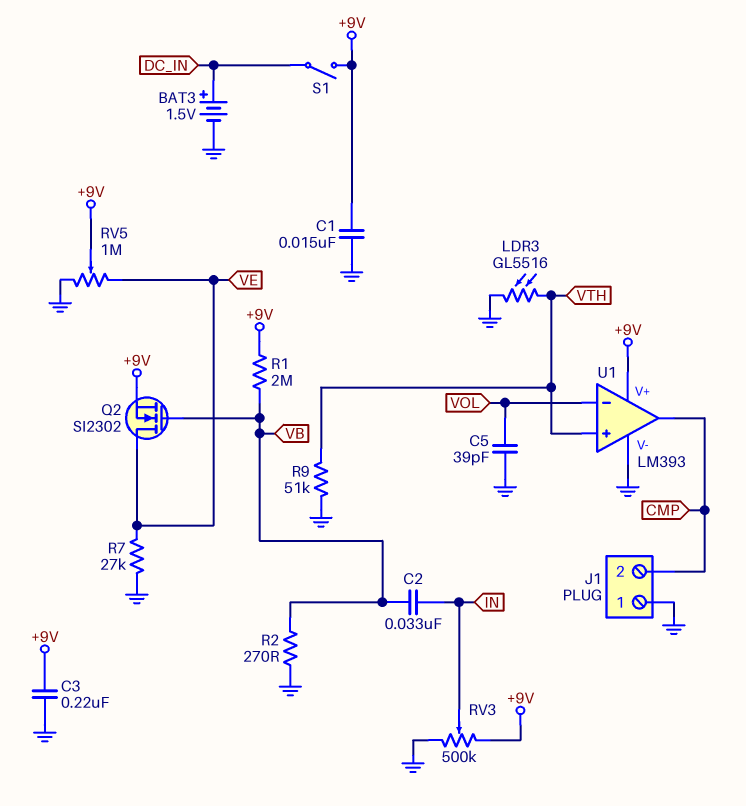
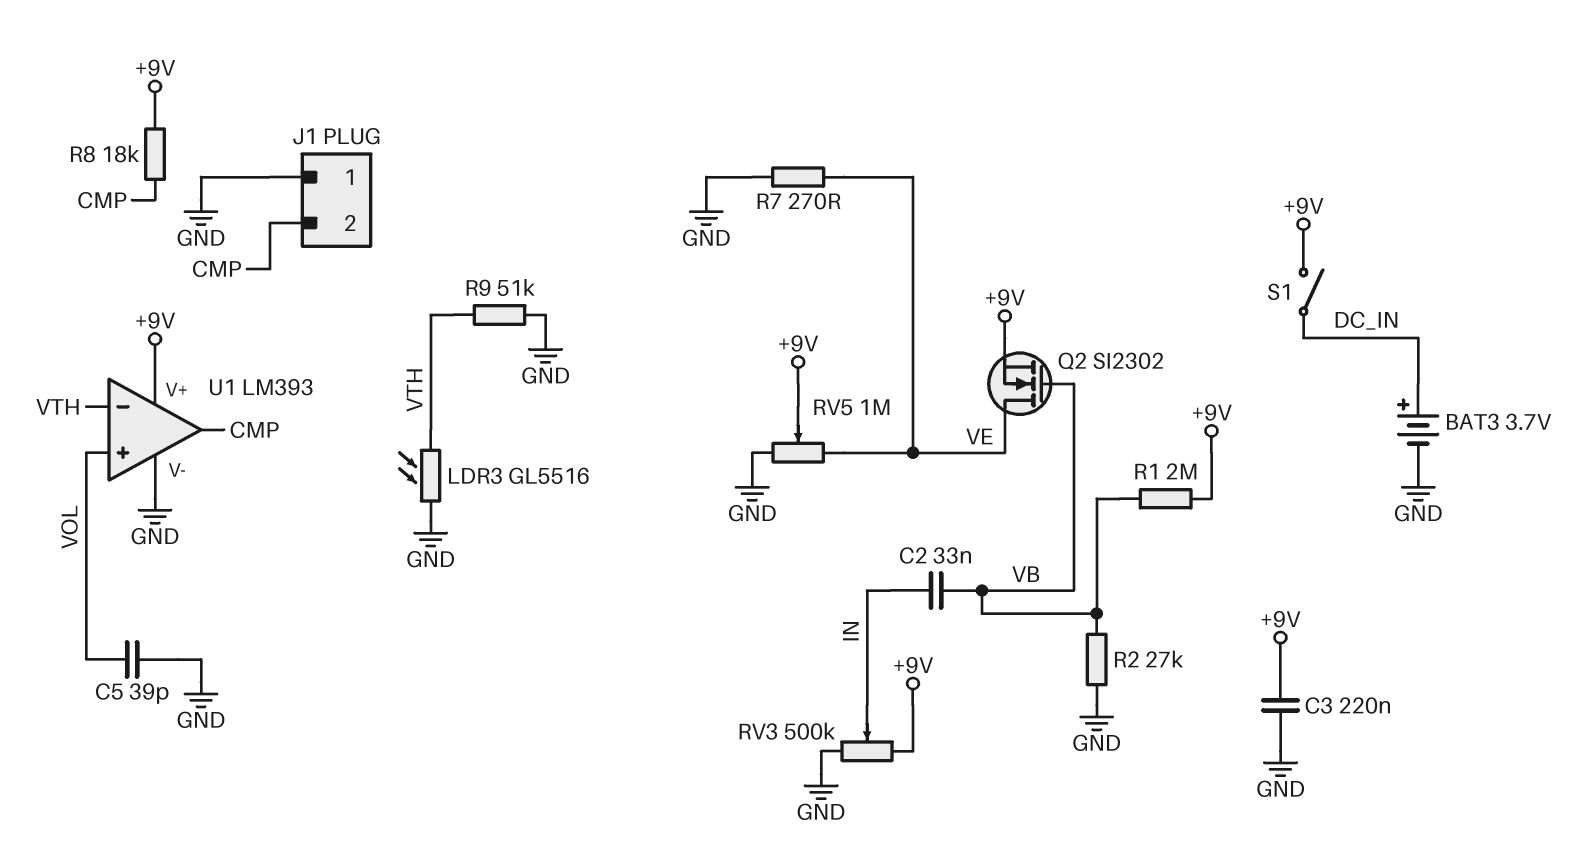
BAT3: 1.5V (plus DC_IN, minus GND) -> 3.7V (plus DC_IN, minus GND)
C1: 15nF (+9V, GND) -> none
R2: 270 (GND, VB) -> 27k (GND, VB)
R7: 27k (GND, VE) -> 270 (GND, VE)
R8: none -> 18k (+9V, CMP)
U1 pin in+: VTH -> VOL
U1 pin in-: VOL -> VTH

